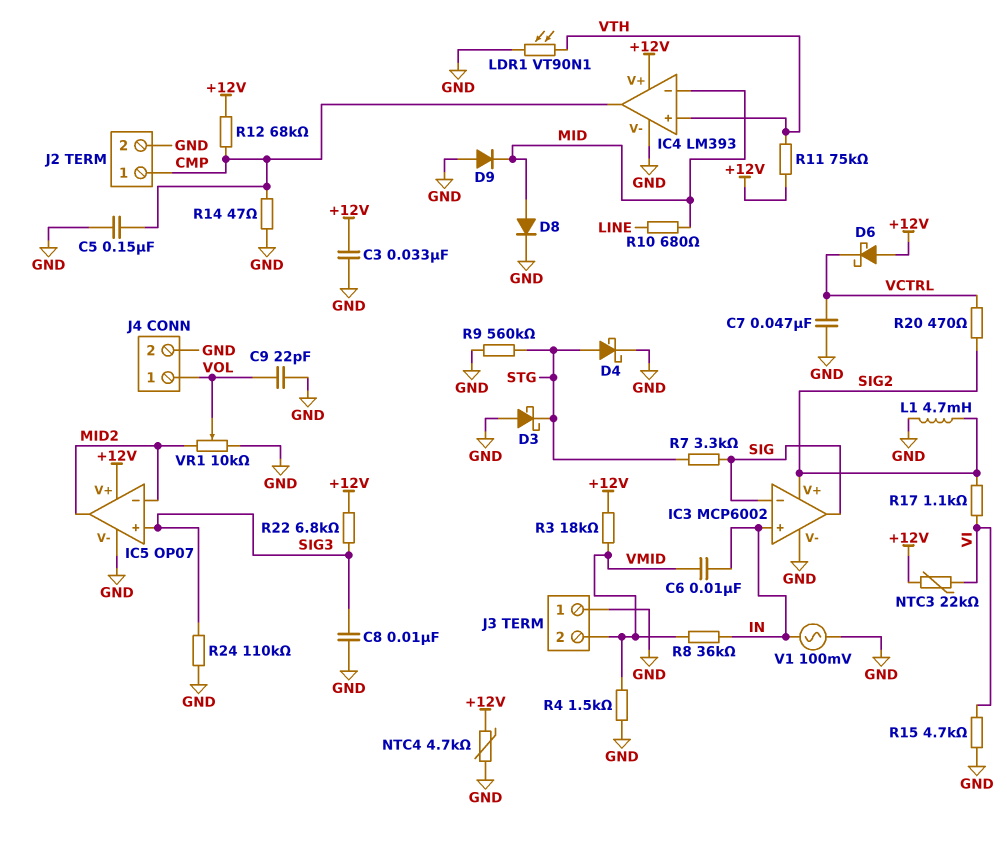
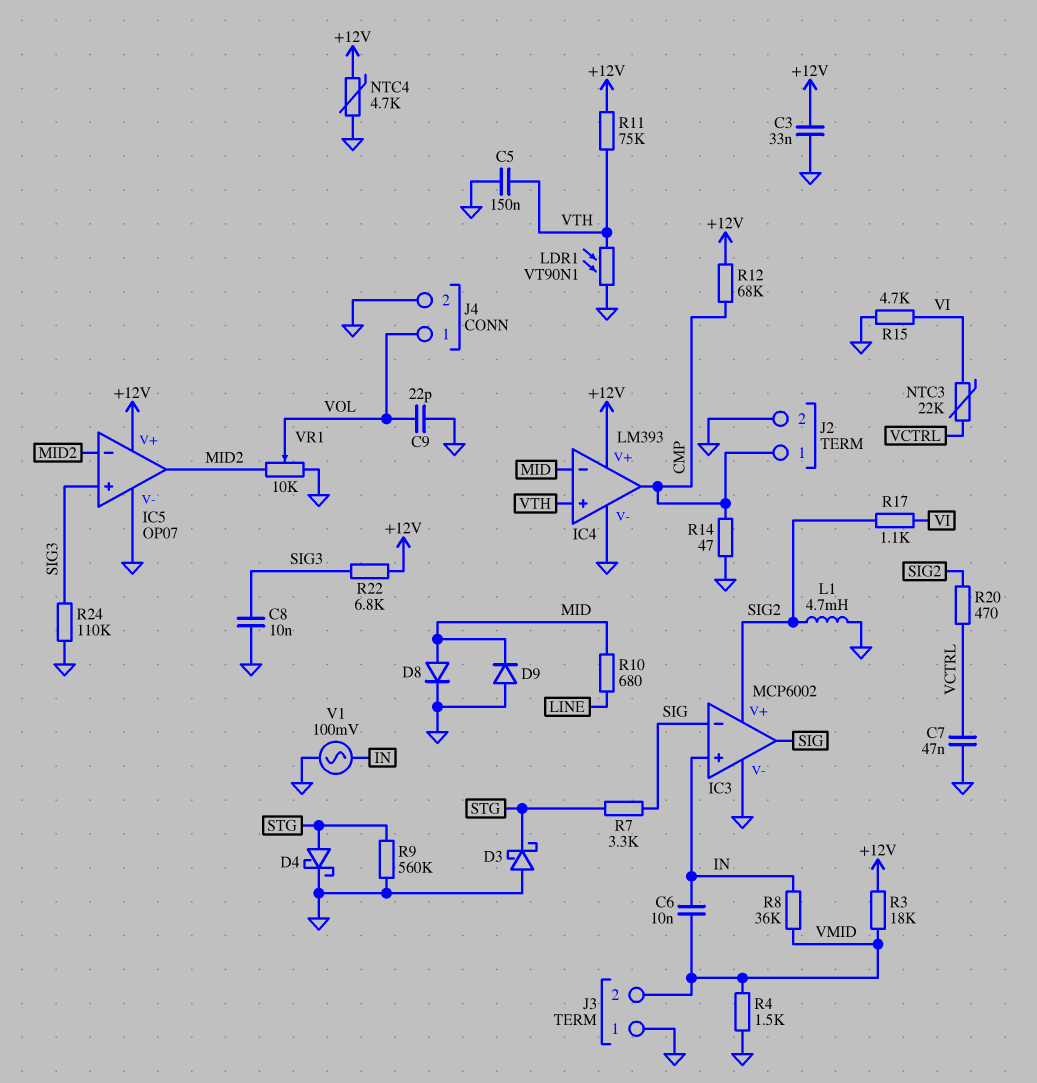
C5: 150nF (CMP, GND) -> 150nF (GND, VTH)
D6: schottky (A +12V, K VCTRL) -> none
NTC3: 22k (+12V, VI) -> 22k (VCTRL, VI)

